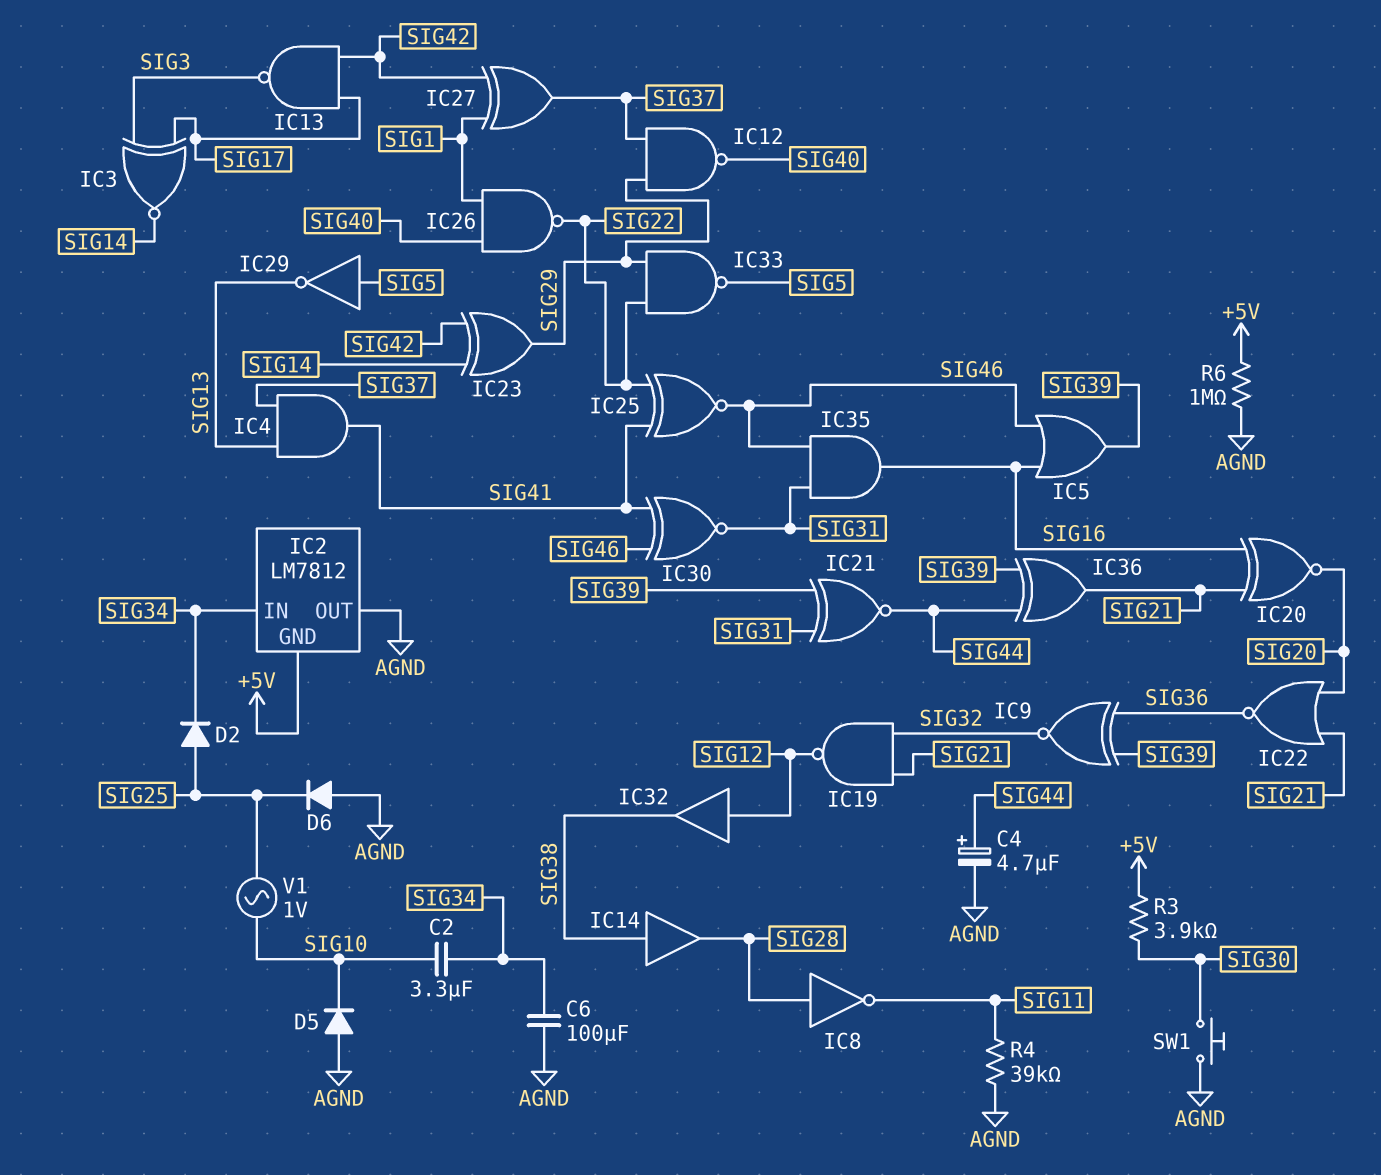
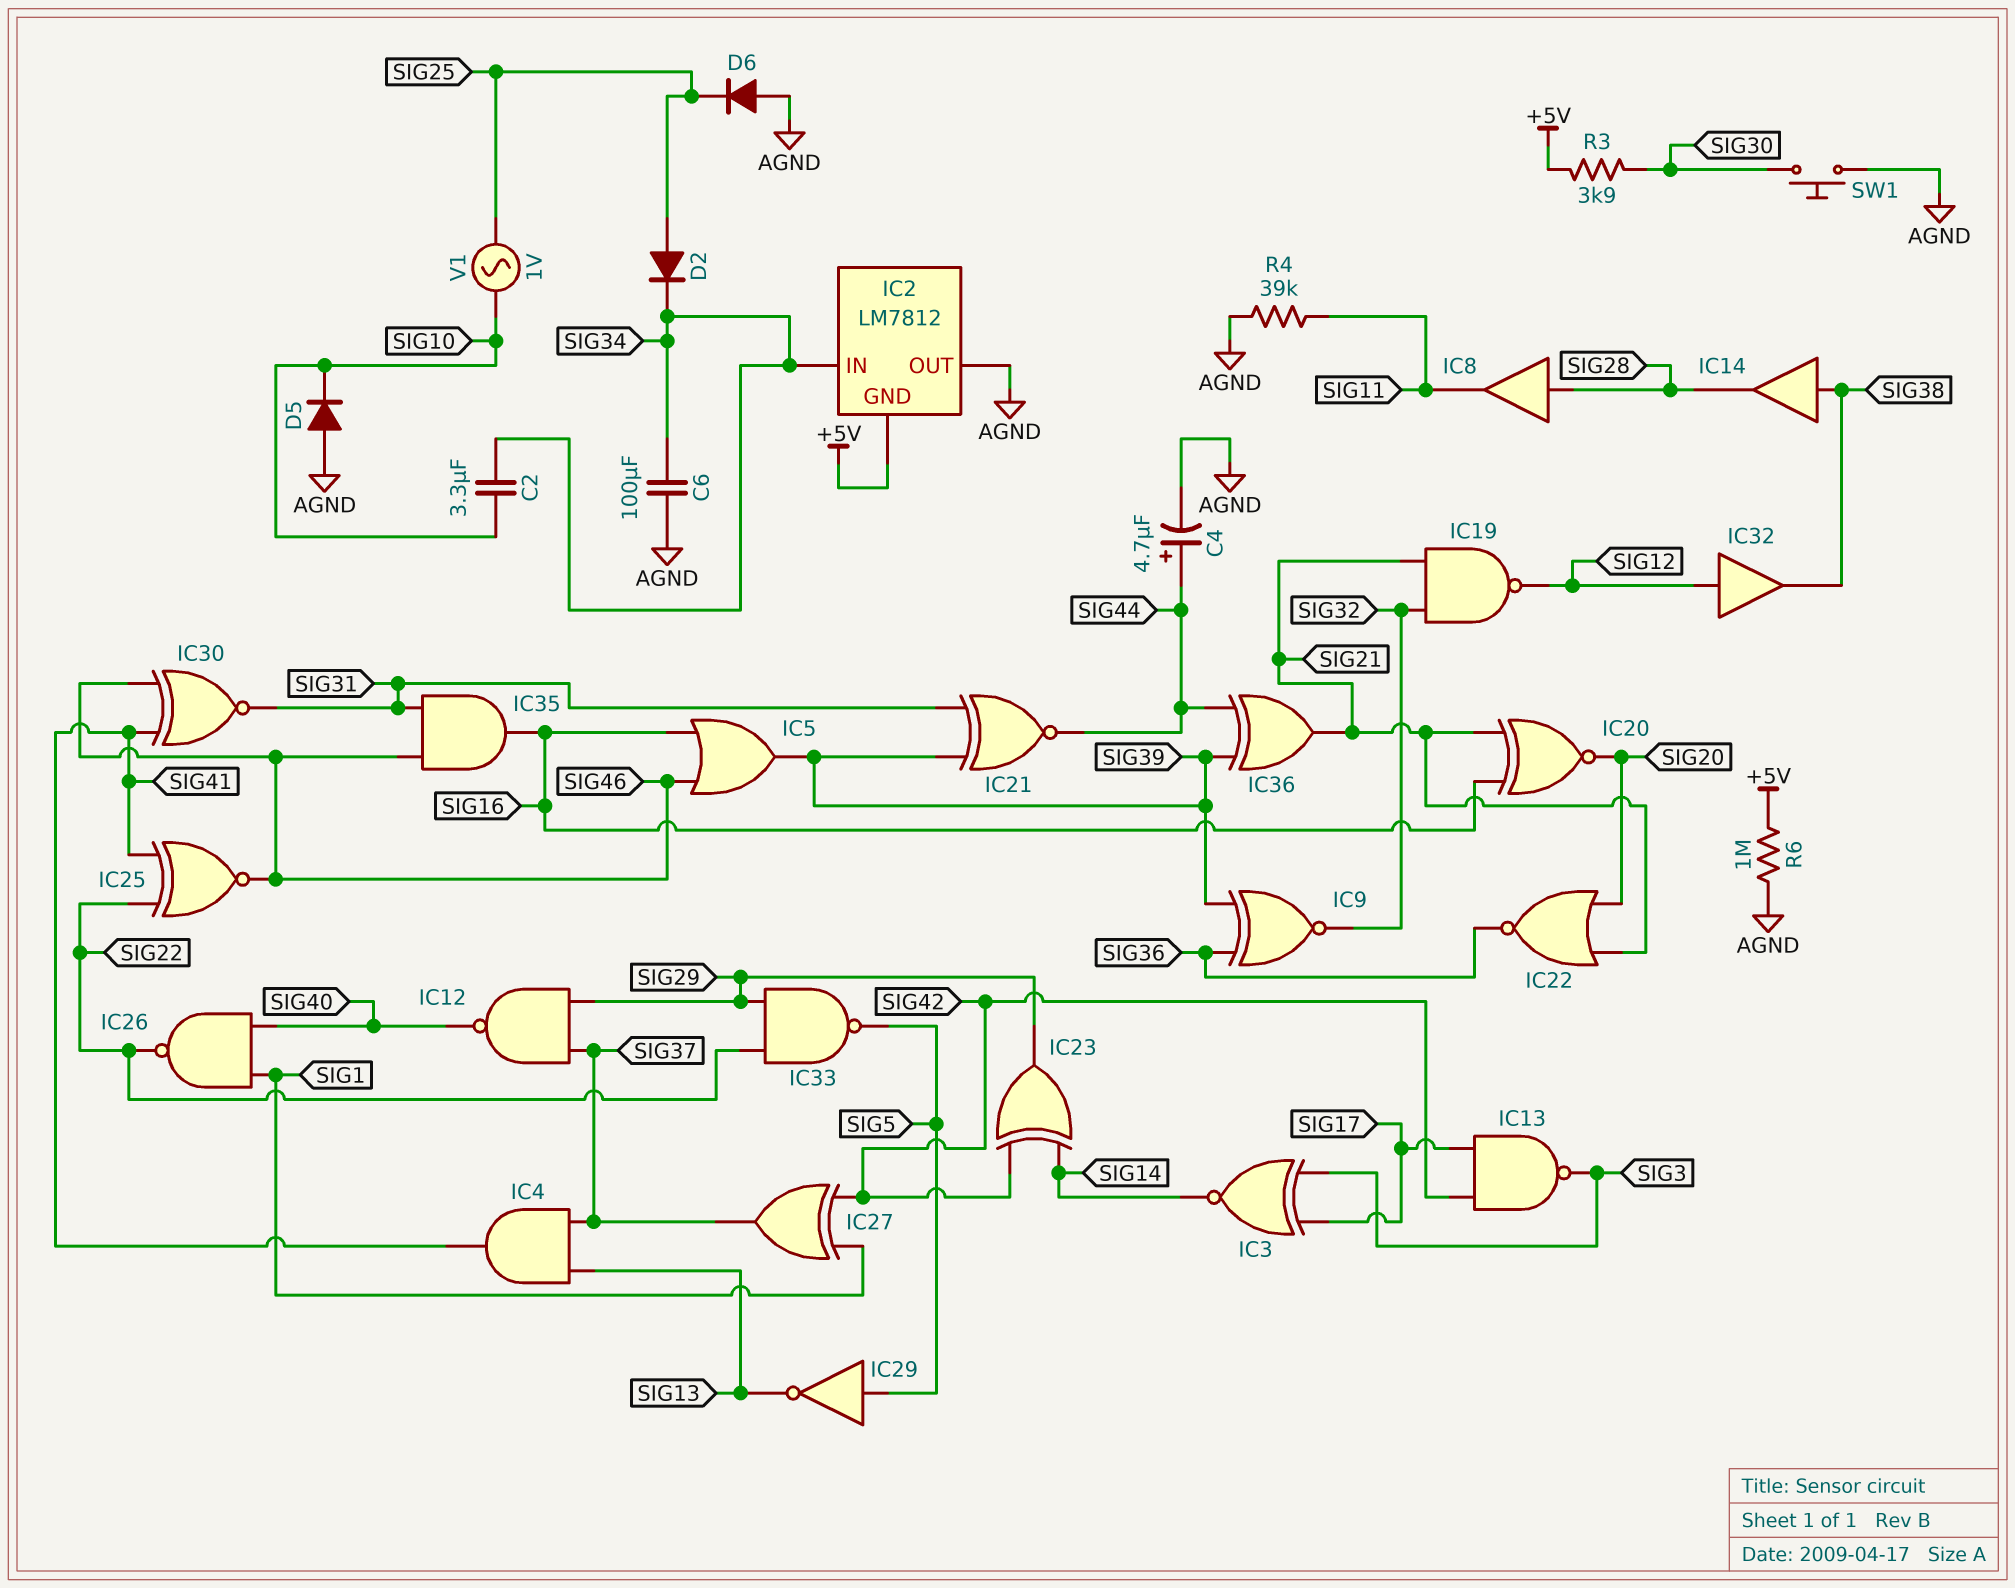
IC8: NOT (in SIG28, out SIG11) -> buffer (in SIG28, out SIG11)

